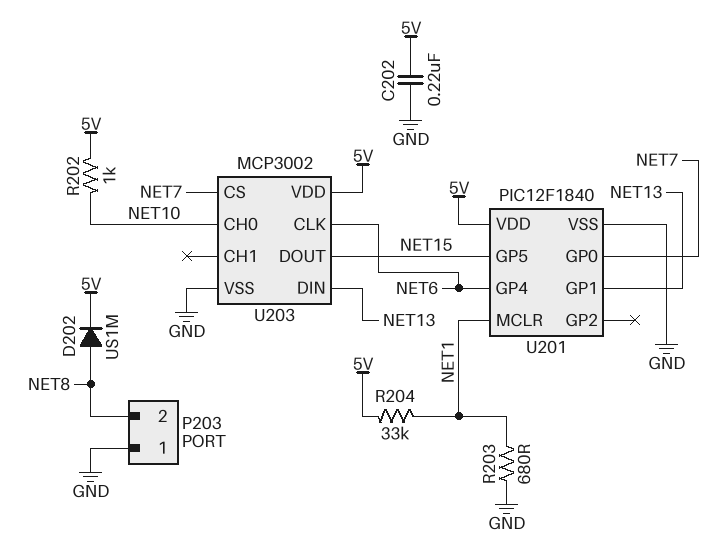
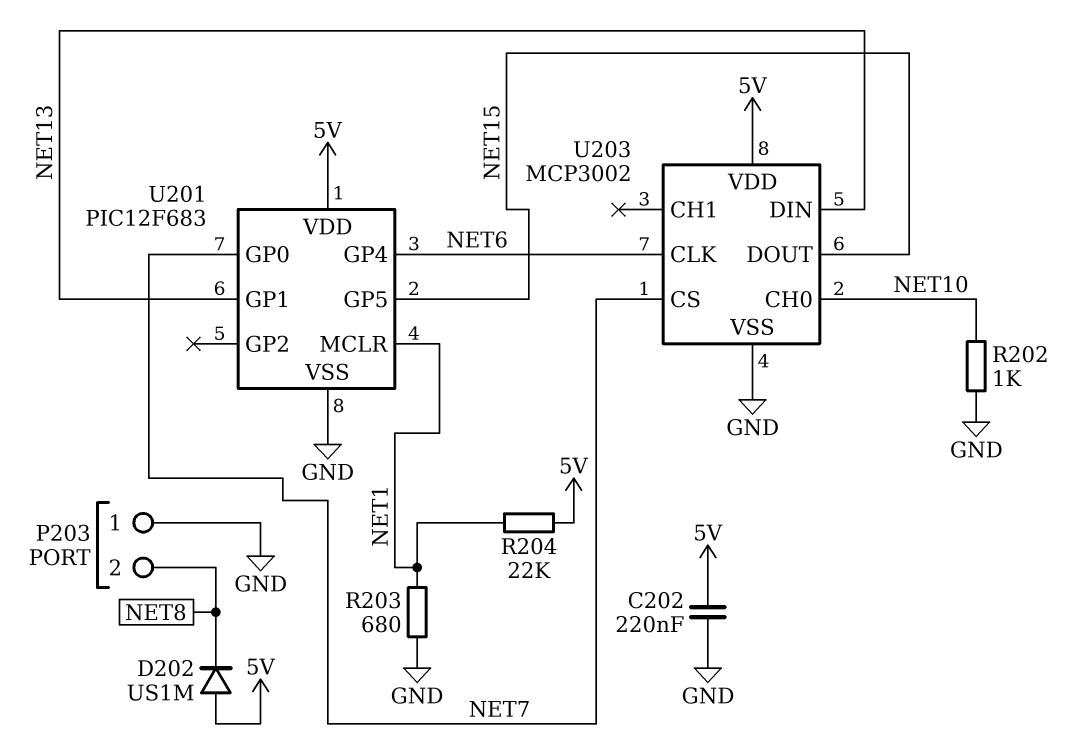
D202: diode US1M (A NET8, K 5V) -> diode US1M (A 5V, K NET8)
R202: 1k (5V, NET10) -> 1k (GND, NET10)
R204: 33k (5V, NET1) -> 22k (5V, NET1)
U201: PIC12F1840 -> PIC12F683

